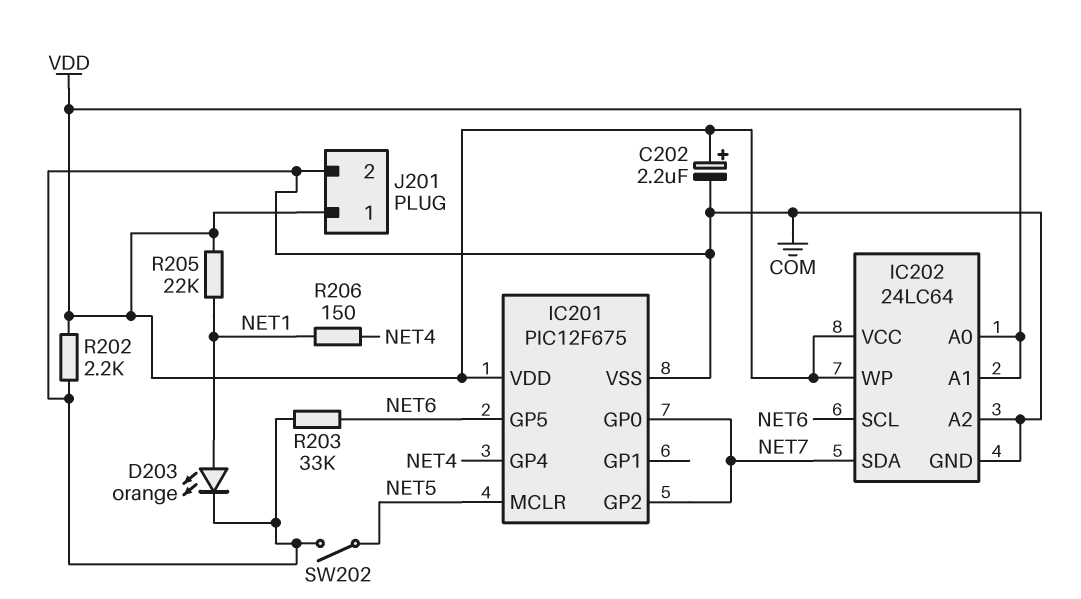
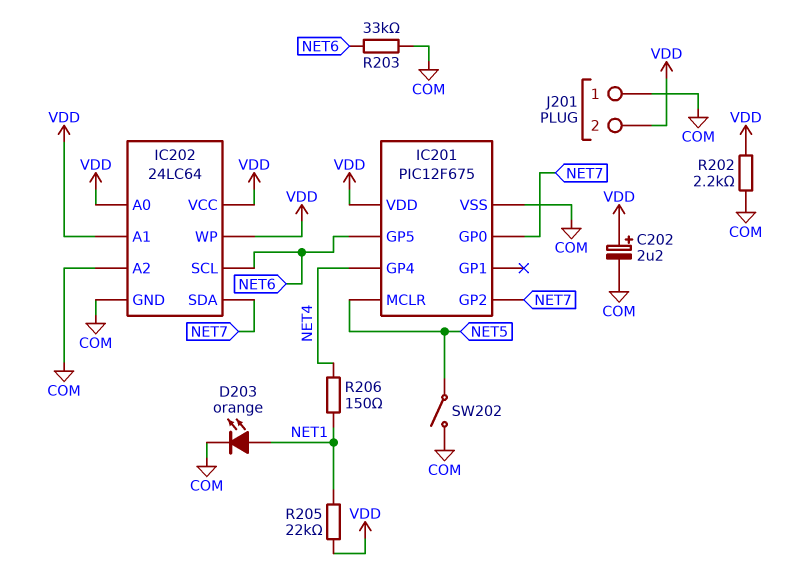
J201 pin 1: VDD -> COM
J201 pin 2: COM -> VDD

